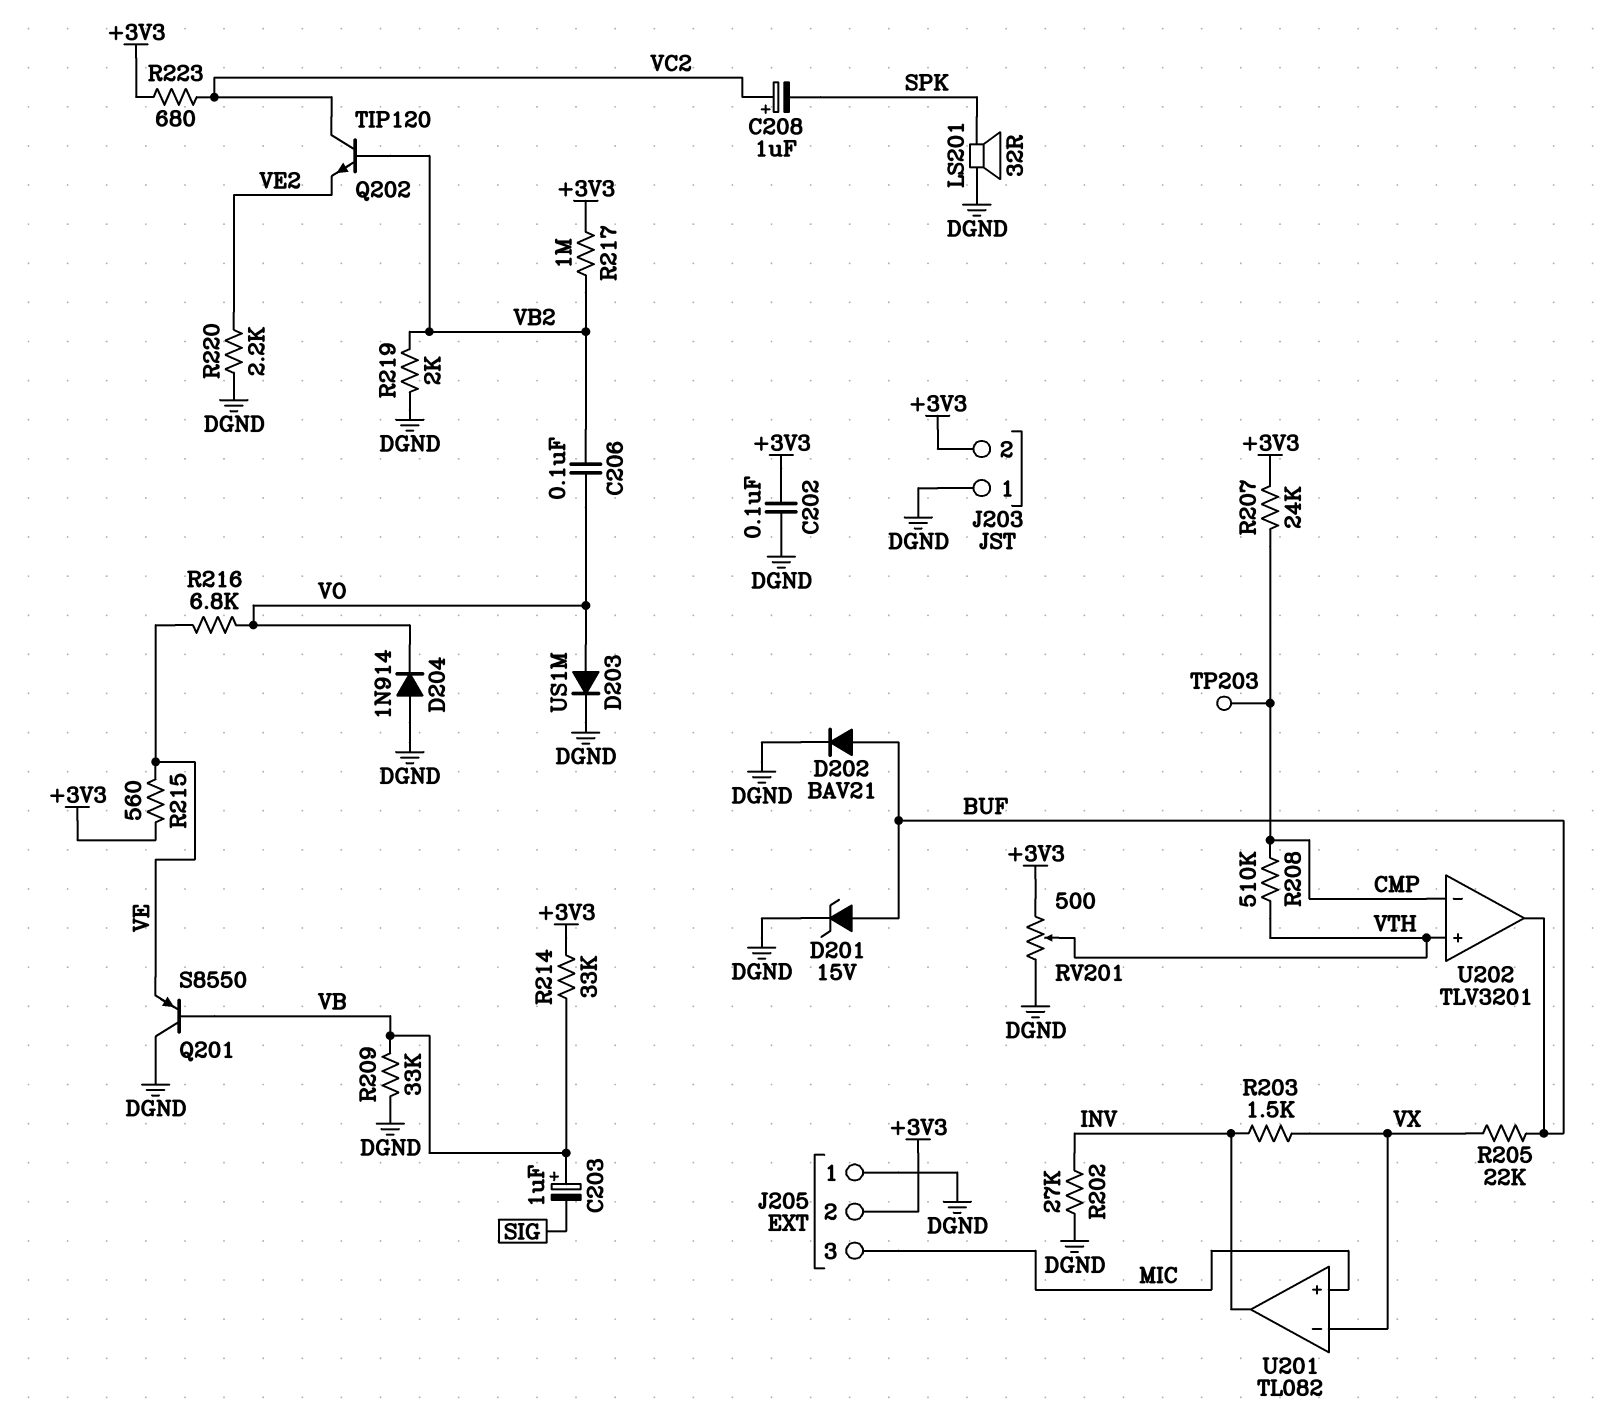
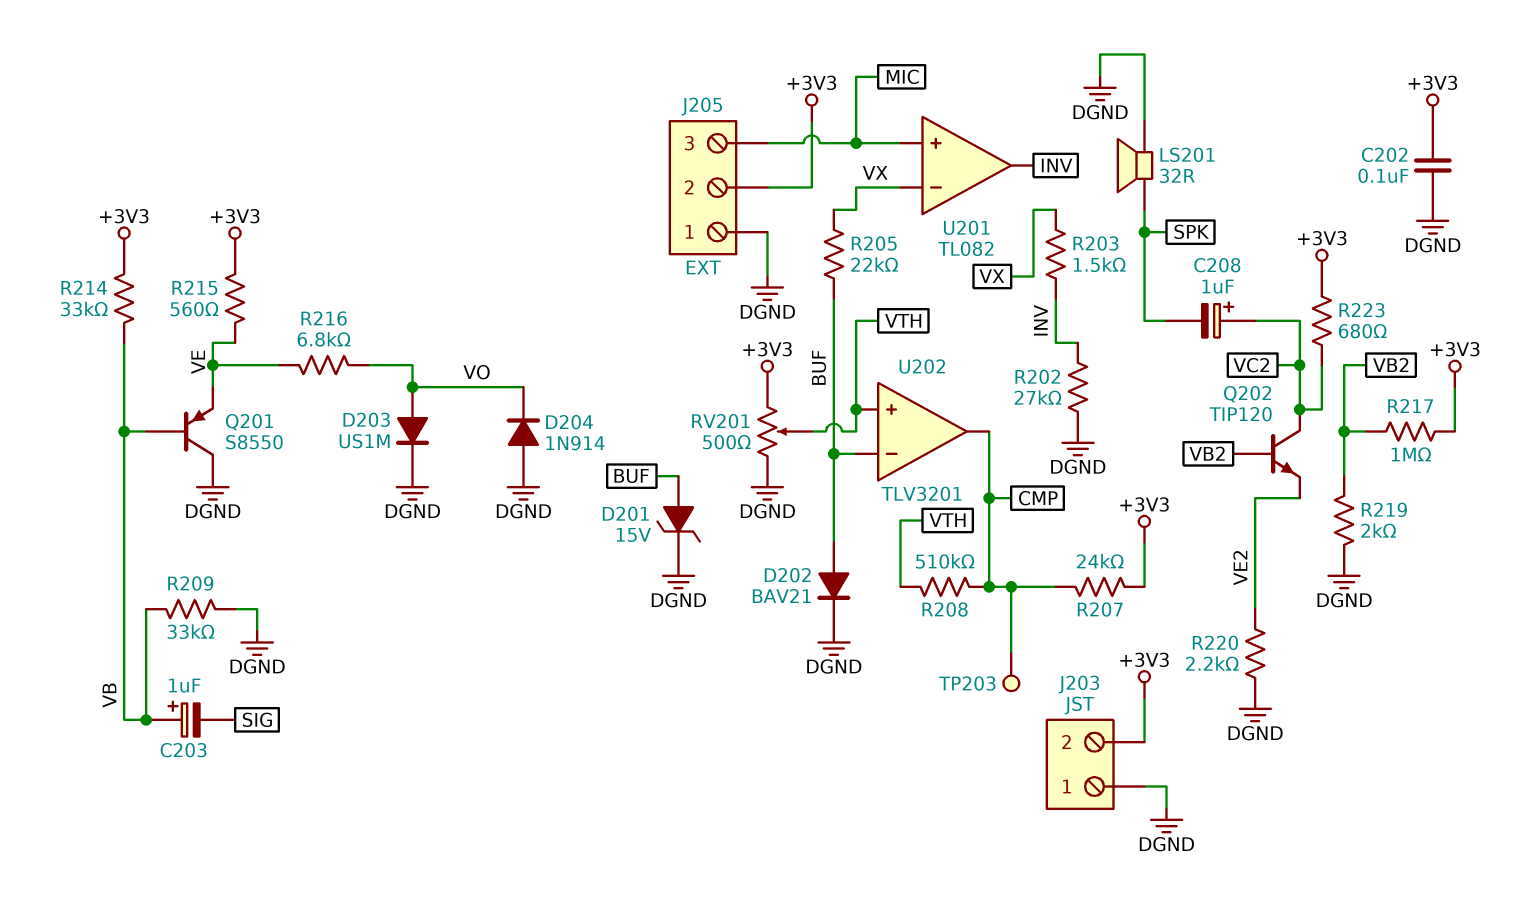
C206: 100nF (VB2, VO) -> none
U202 pin in-: CMP -> BUF
U202 pin out: BUF -> CMP

